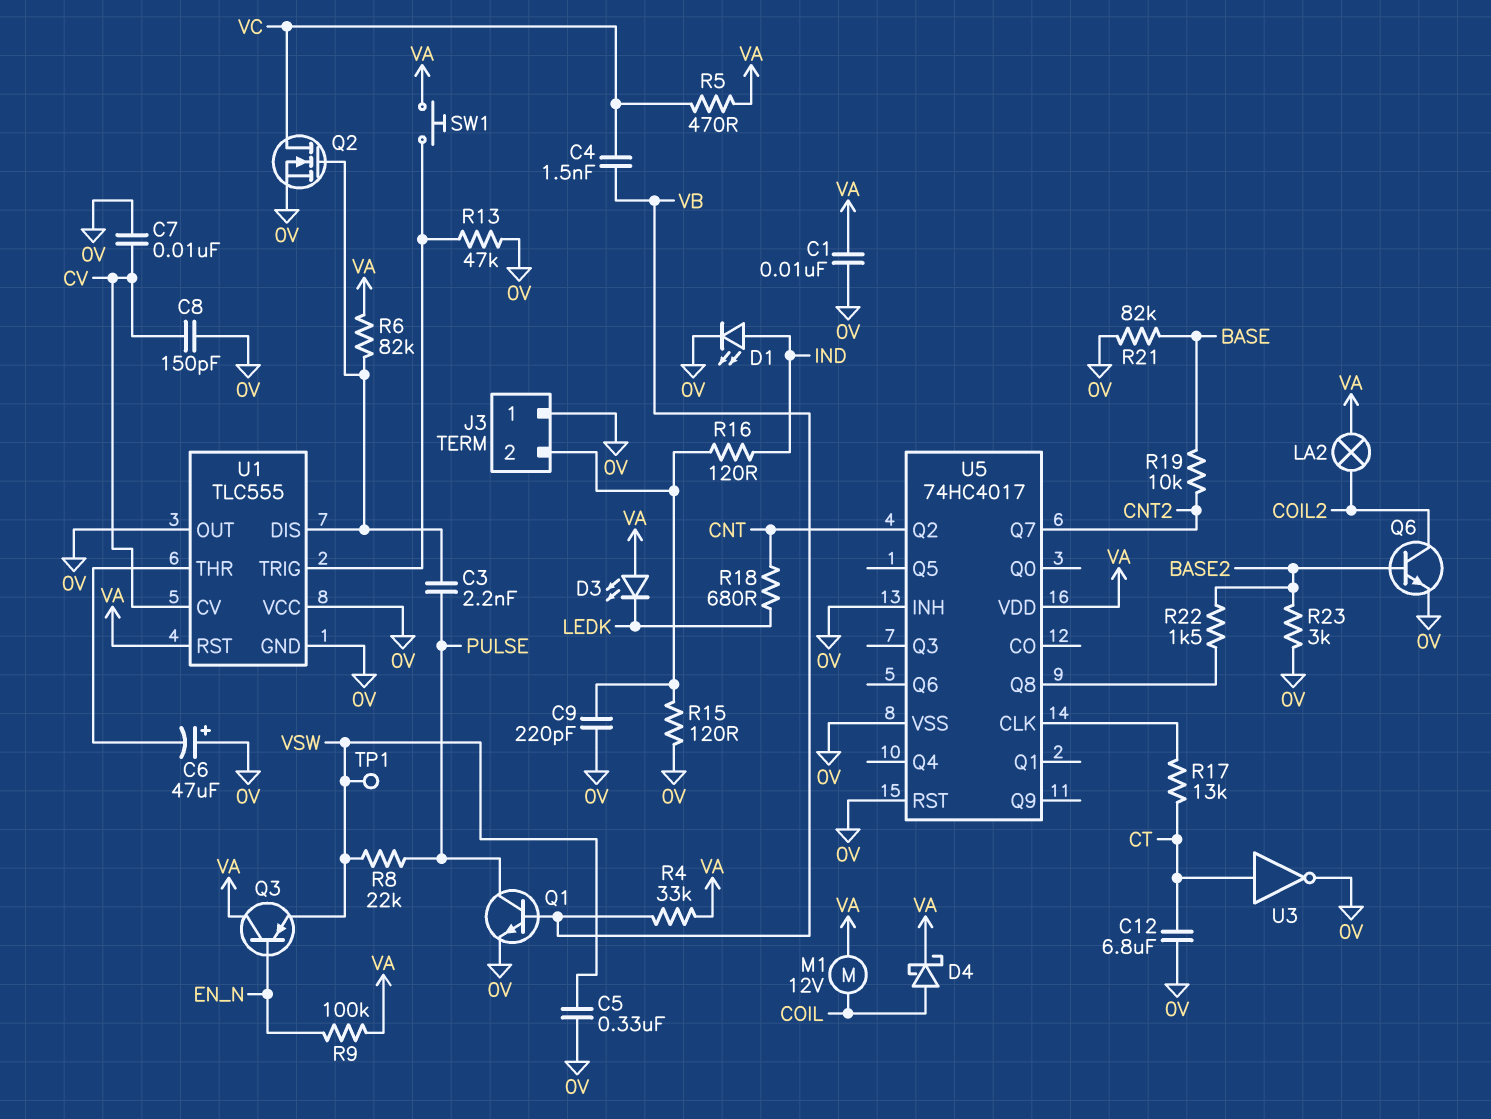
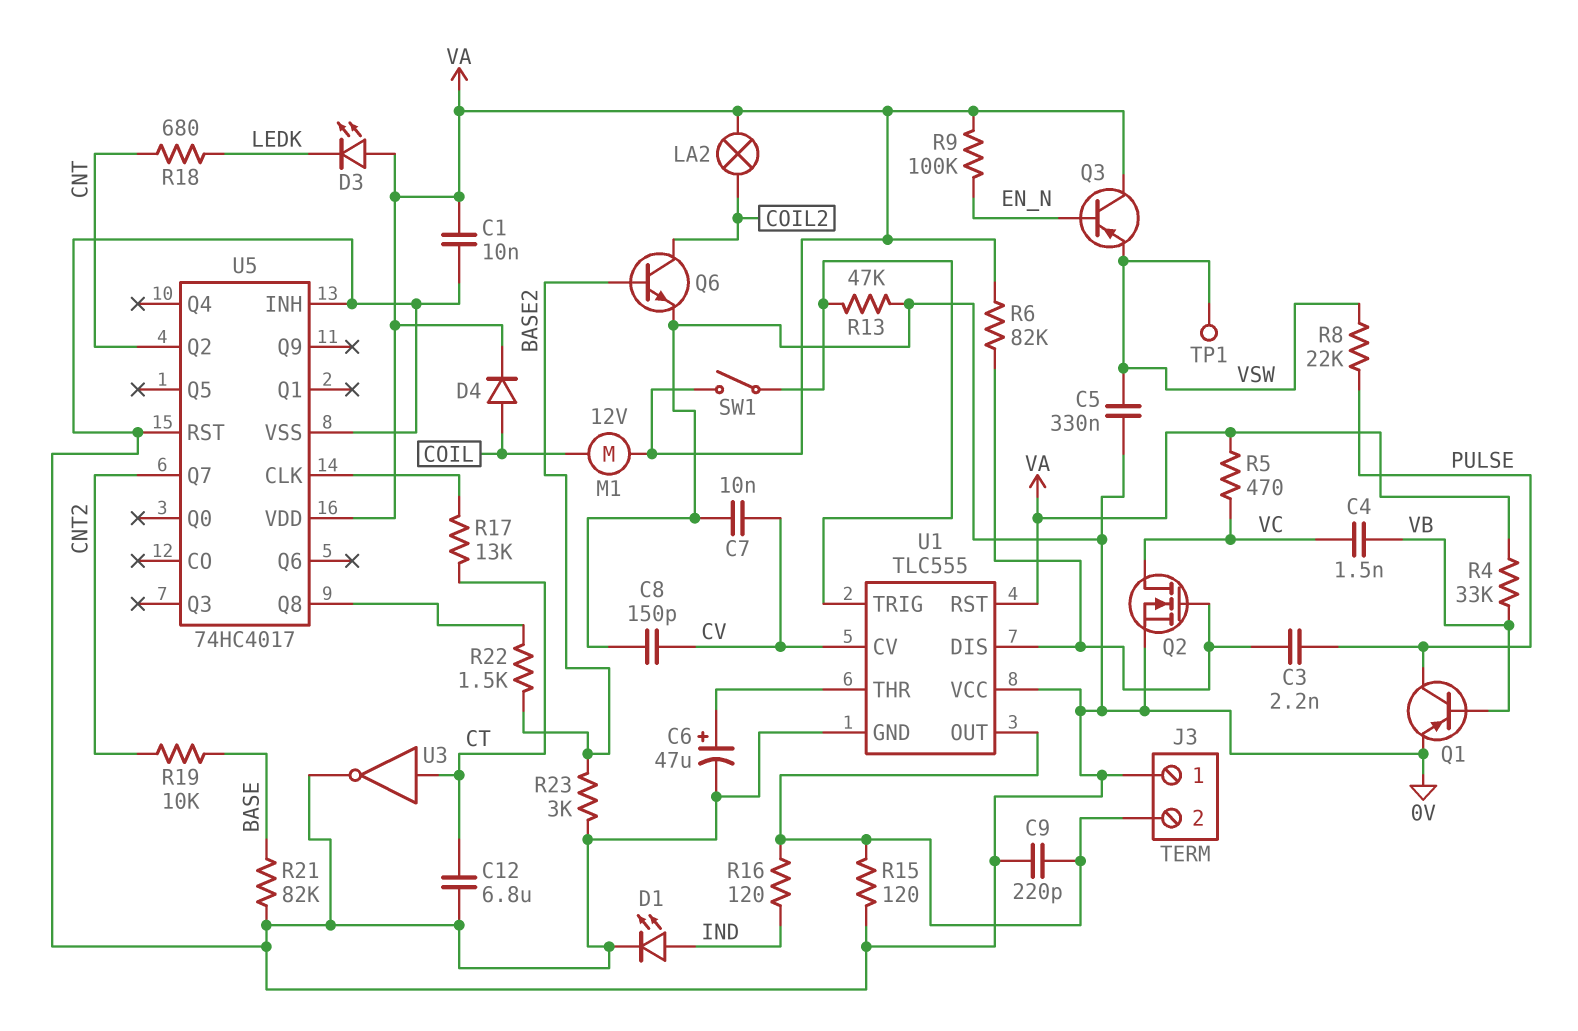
C6: 47uF (plus 0V, minus U1/THR) -> 47uF (plus U1/THR, minus 0V)
D4: schottky (A COIL, K VA) -> diode (A COIL, K VA)
Q1: NPN (B VB, C PULSE, E 0V) -> PNP (B VB, C PULSE, E 0V)
SW1: button (U1/TRIG, VA) -> switch (U1/TRIG, VA)
U1 pin OUT: 0V -> J3/2

